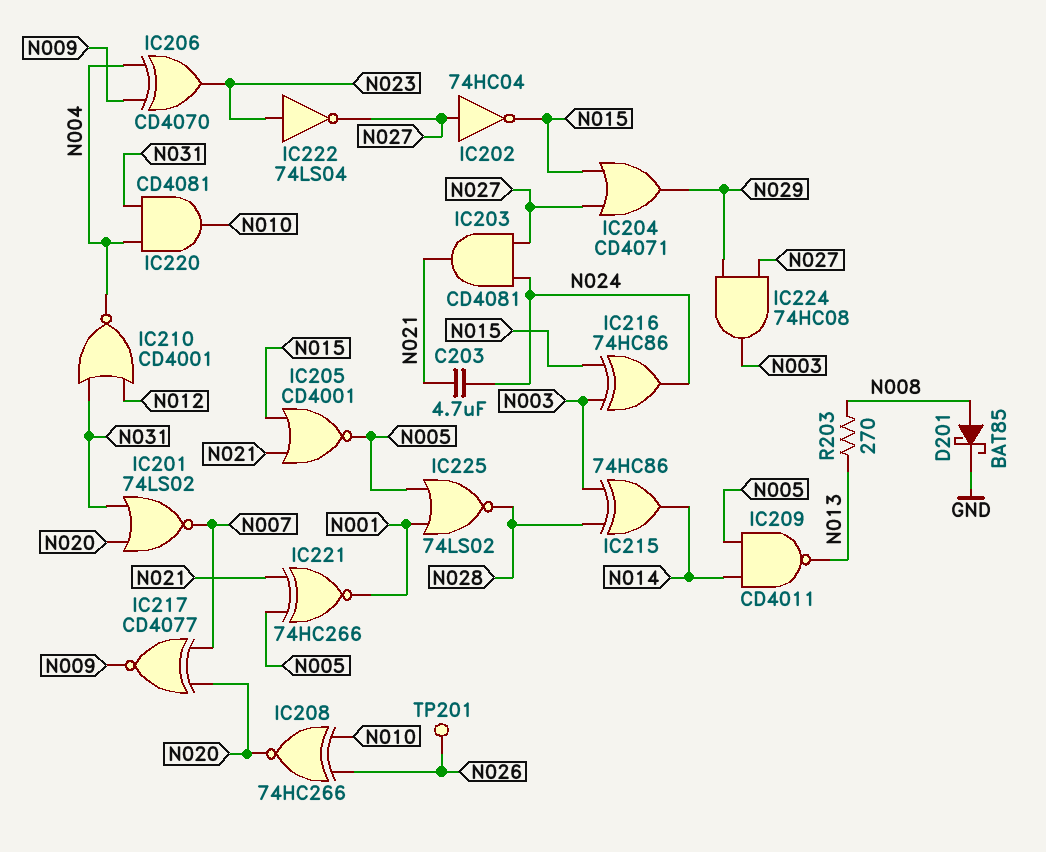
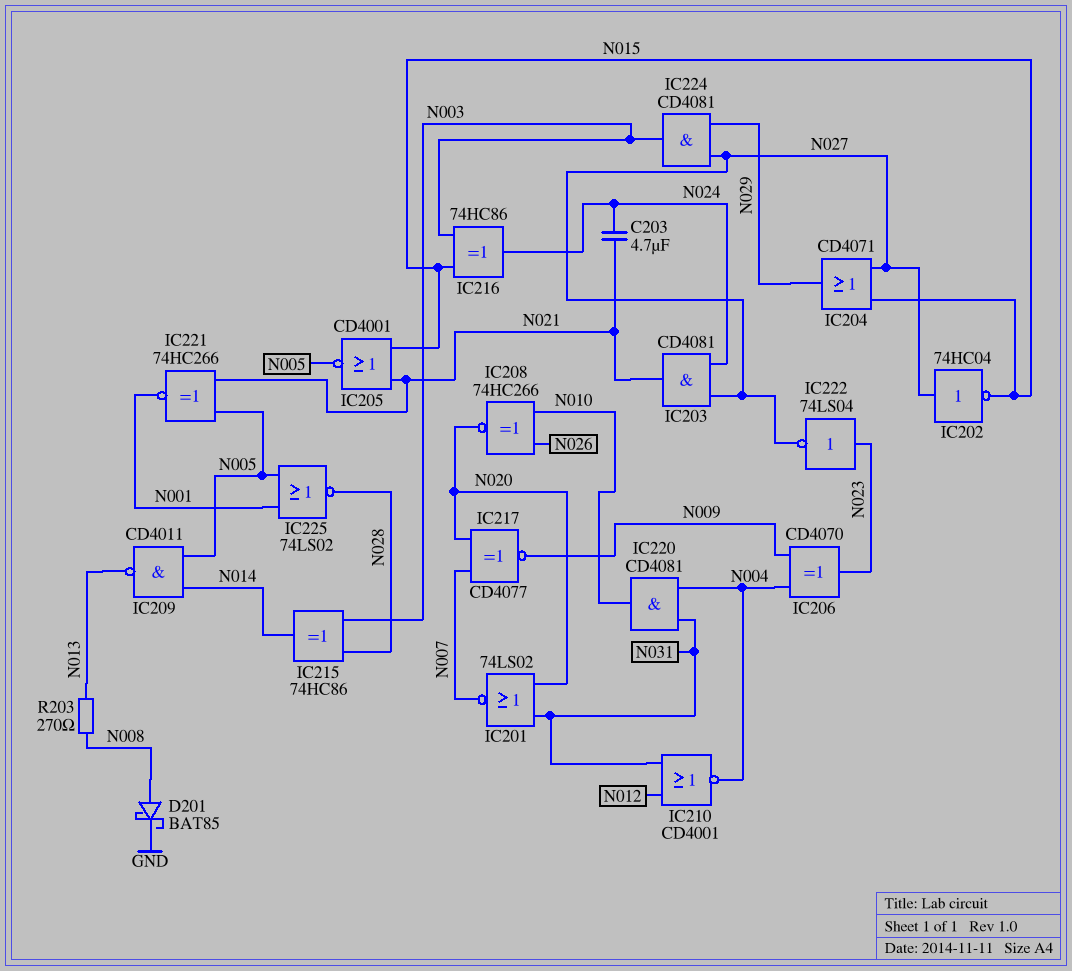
IC224: AND 74HC08 (in N027, in N029, out N003) -> AND CD4081 (in N027, in N029, out N003)
TP201: test point (N026) -> none

